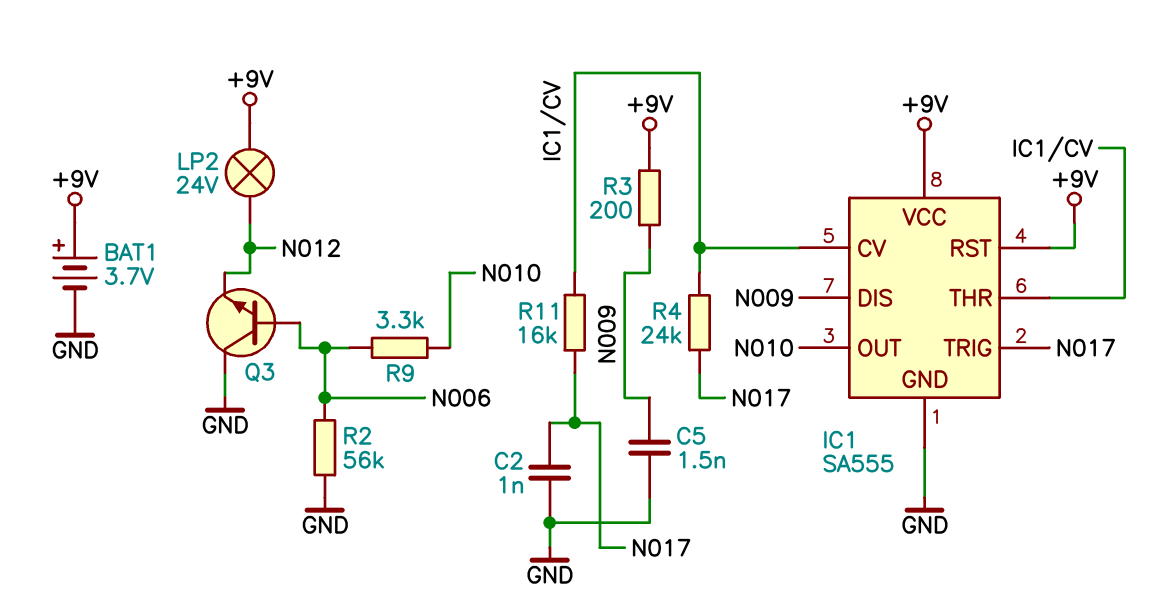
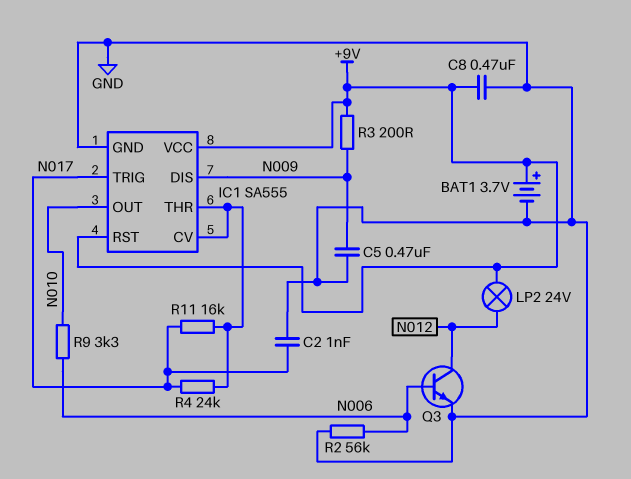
C5: 1.5nF (GND, N009) -> 470nF (GND, N009)
C8: none -> 470nF (+9V, GND)
Q3: NPN (B N006, C GND, E N012) -> NPN (B N006, C N012, E GND)

